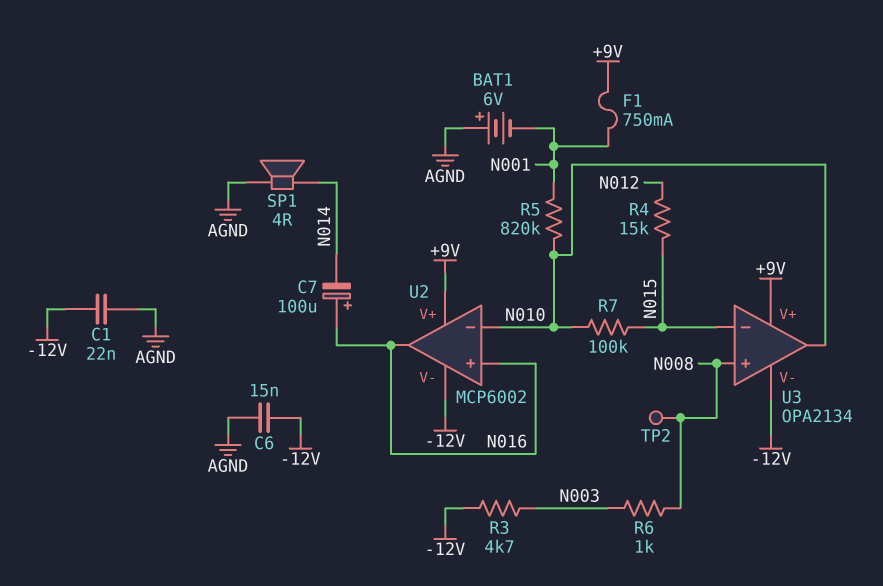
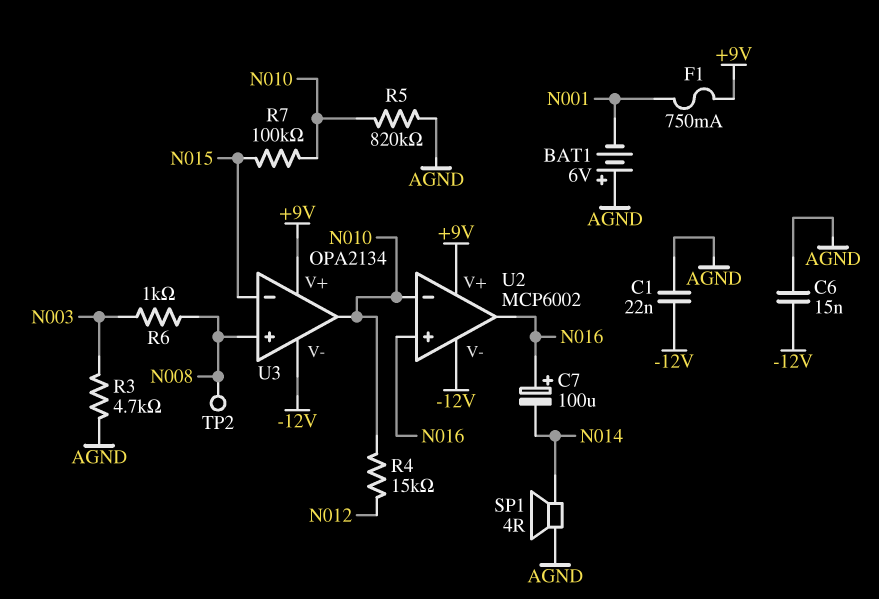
R3: 4.7k (-12V, N003) -> 4.7k (AGND, N003)
R4: 15k (N012, N015) -> 15k (N010, N012)
R5: 820k (N001, N010) -> 820k (AGND, N010)

